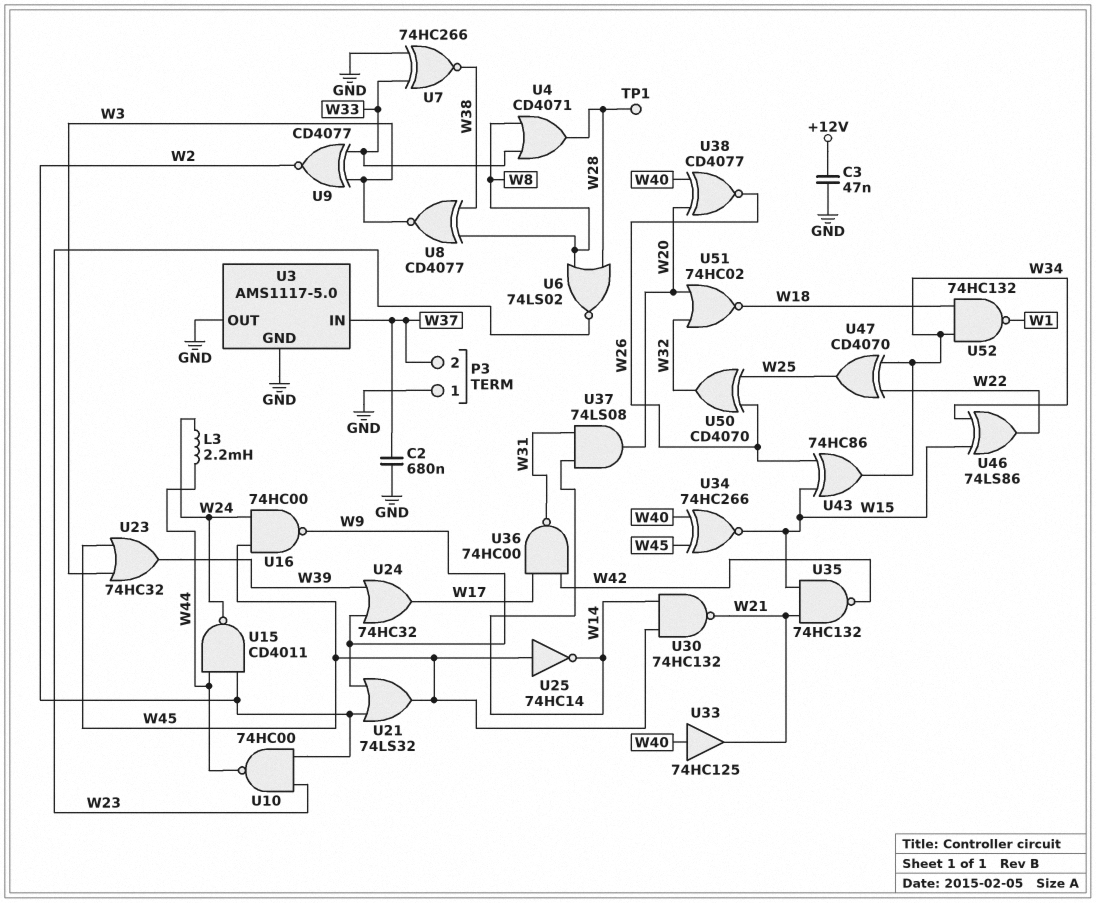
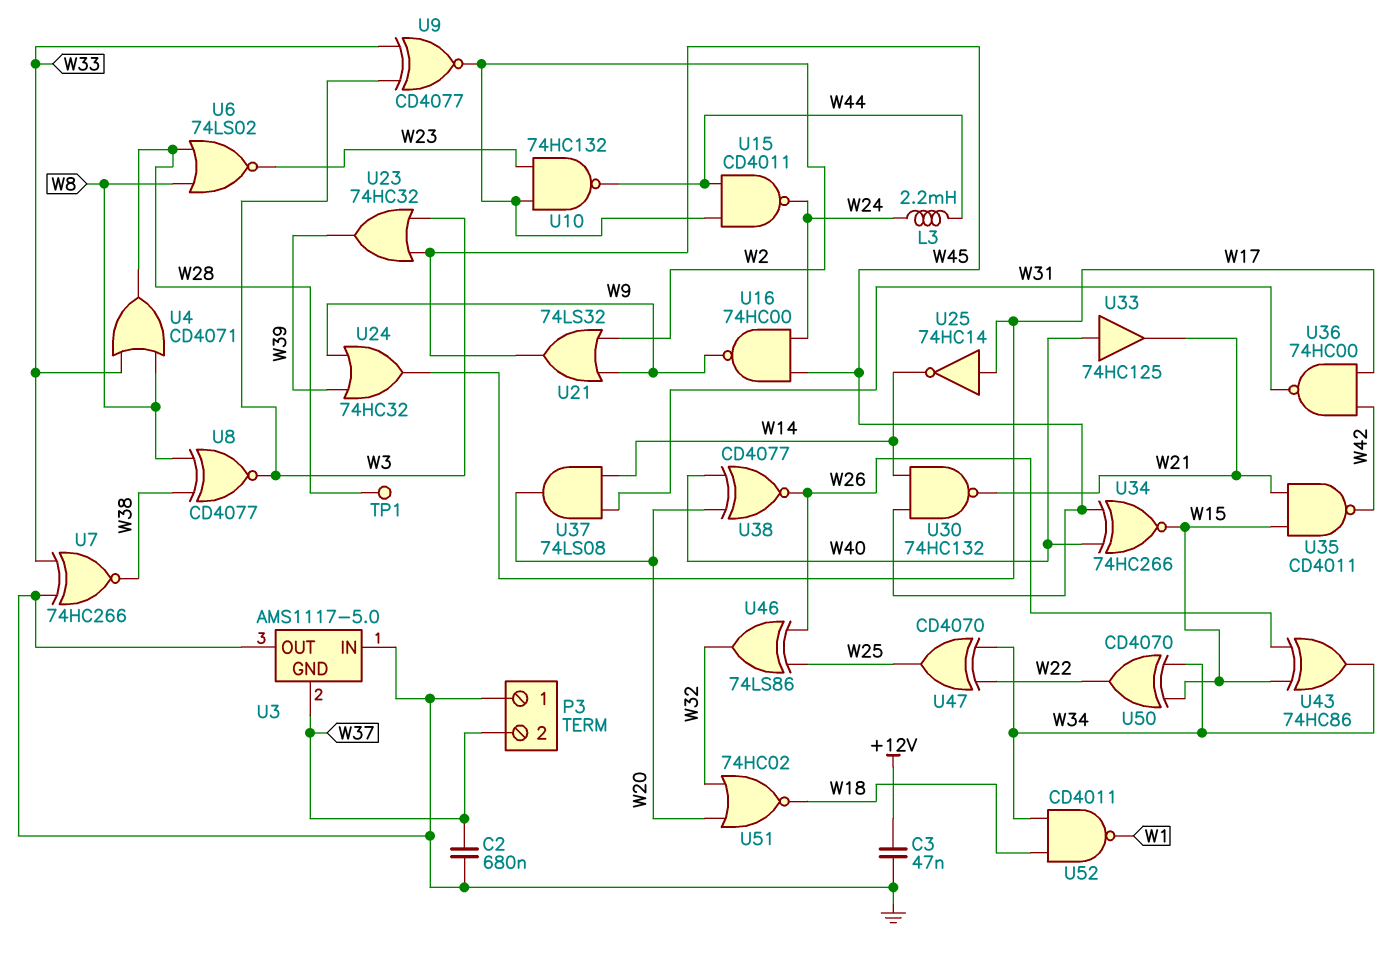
U3 pin GND: GND -> W37
U3 pin IN: W37 -> GND
U10: NAND 74HC00 (in W2, in W23, out W44) -> NAND 74HC132 (in W2, in W23, out W44)
U25: NOT 74HC14 (in W45, out W14) -> NOT 74HC14 (in W17, out W14)
U35: NAND 74HC132 (in W15, in W21, out W42) -> NAND CD4011 (in W15, in W21, out W42)
U46: XOR 74LS86 (in W15, in W34, out W22) -> XOR 74LS86 (in W25, in W26, out W32)
U50: XOR CD4070 (in W25, in W26, out W32) -> XOR CD4070 (in W15, in W34, out W22)
U52: NAND 74HC132 (in W18, in W34, out W1) -> NAND CD4011 (in W18, in W34, out W1)

